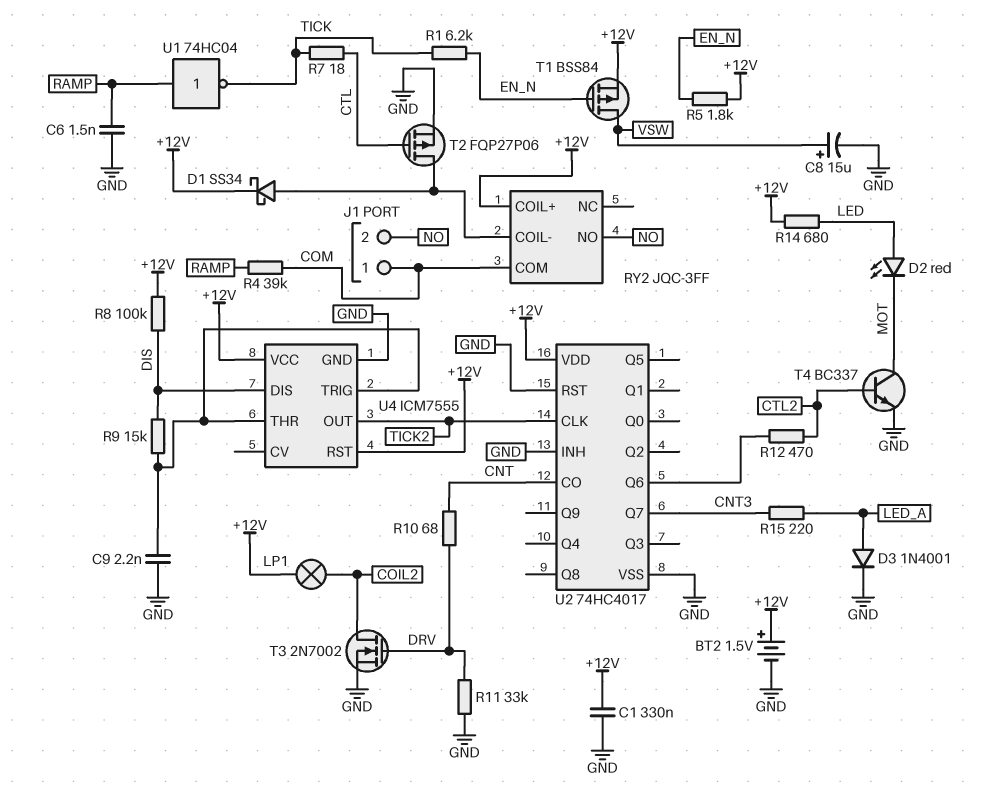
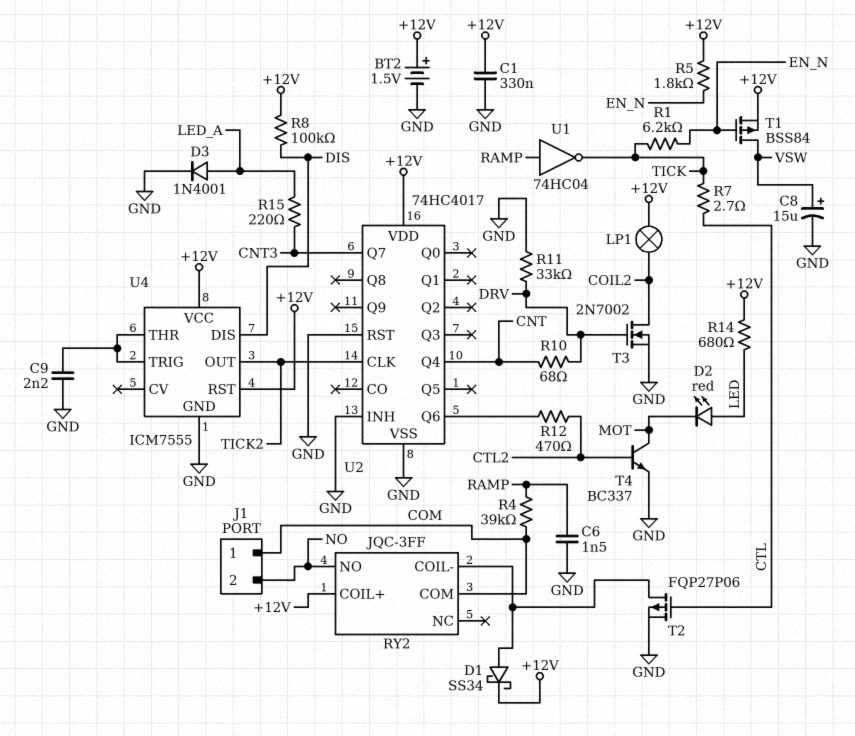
R7: 18 (CTL, TICK) -> 2.7 (CTL, TICK)
R9: 15k (DIS, U4/THR) -> none
U2 pin CO: CNT -> none
U2 pin Q4: none -> CNT

